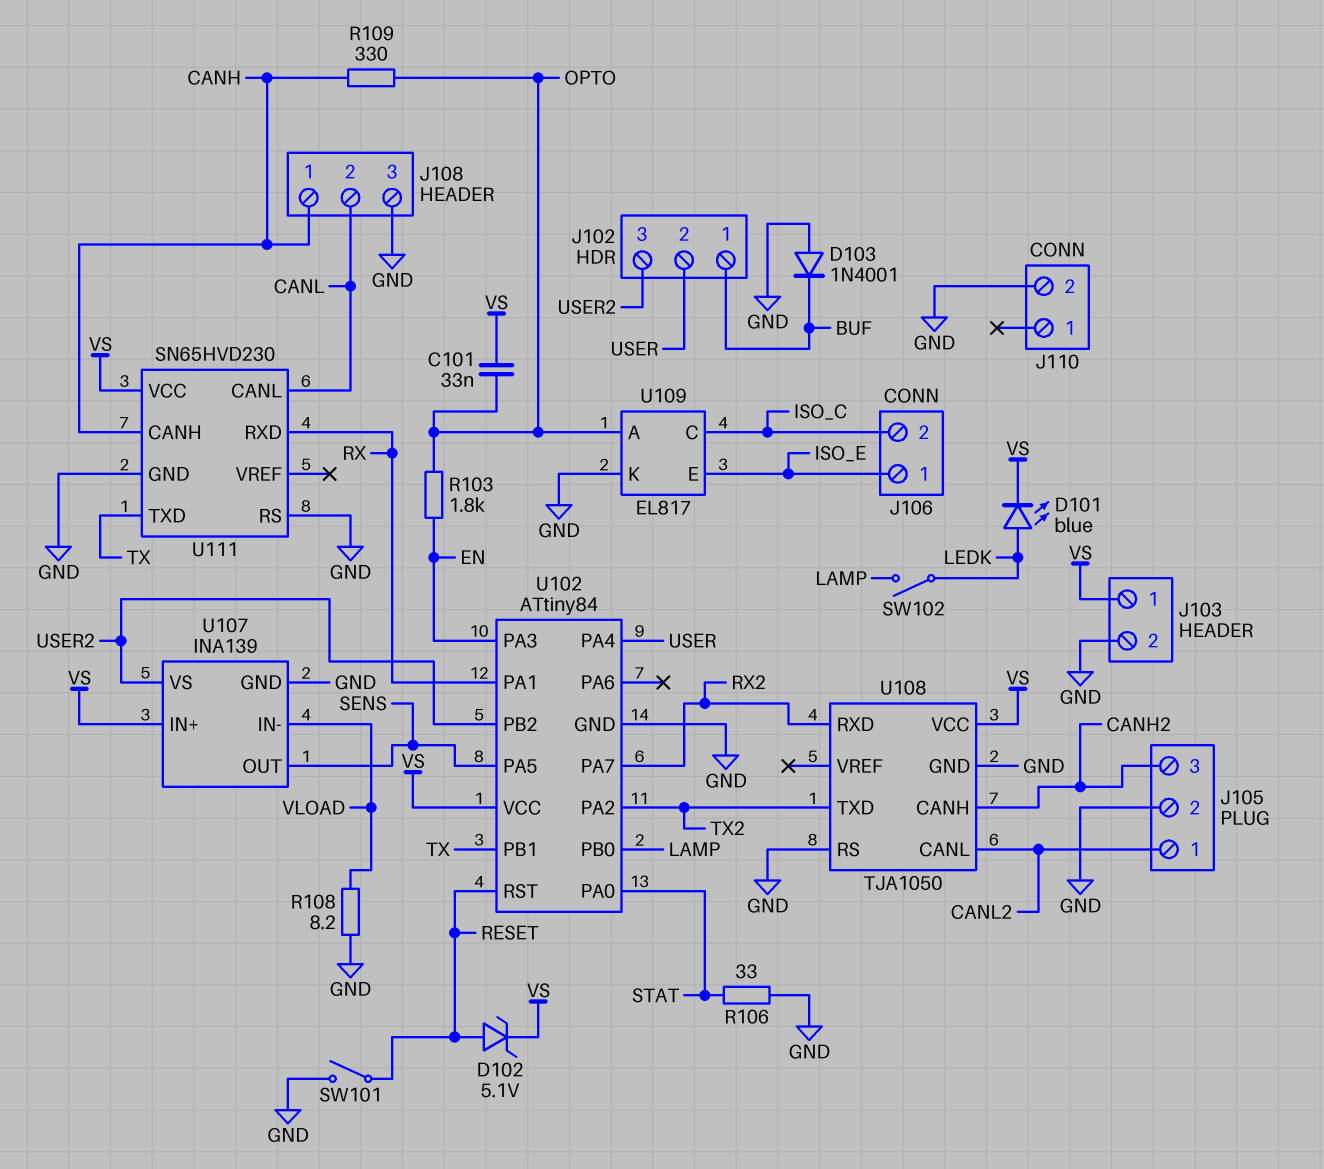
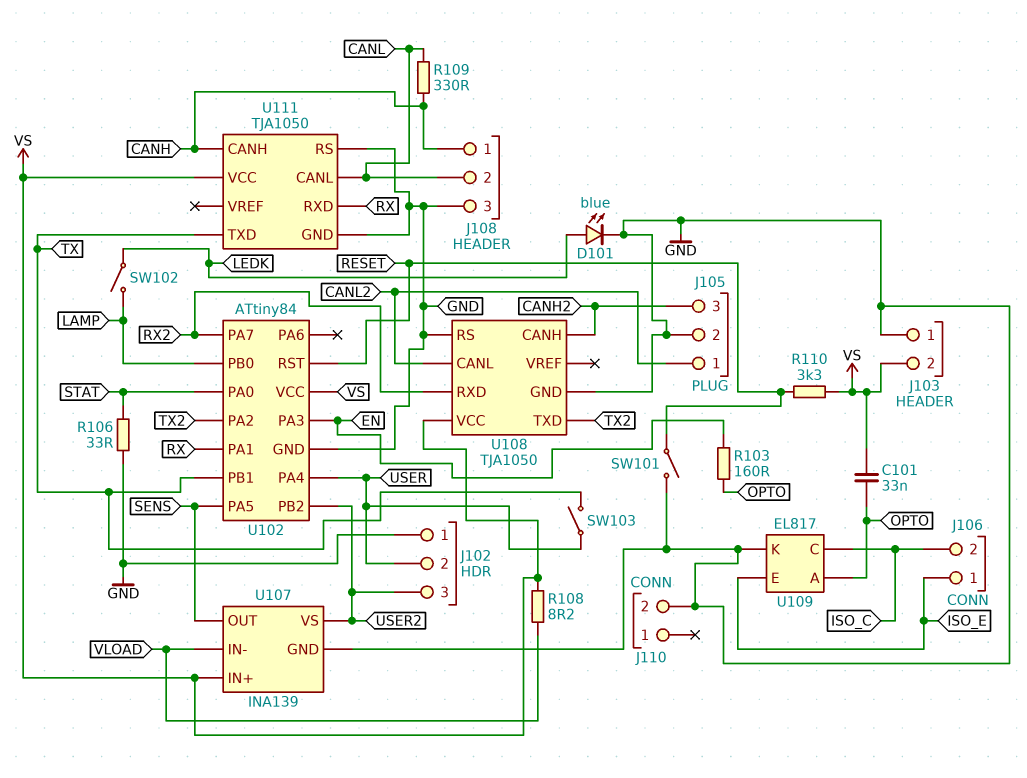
D101: LED blue (A LEDK, K VS) -> LED blue (A LEDK, K GND)
D102: zener 5.1V (A RESET, K VS) -> none
D103: diode 1N4001 (A GND, K BUF) -> none
J102 pin 1: BUF -> GND
J103 pin 1: VS -> GND
J103 pin 2: GND -> VS
R103: 1.8k (EN, OPTO) -> 160 (EN, OPTO)
R108: 8.2 (GND, VLOAD) -> 8.2 (VLOAD, VS)
R109: 330 (CANH, OPTO) -> 330 (CANH, CANL)
R110: none -> 3.3k (RESET, VS)
SW103: none -> switch (TX, USER)
U111: SN65HVD230 -> TJA1050

